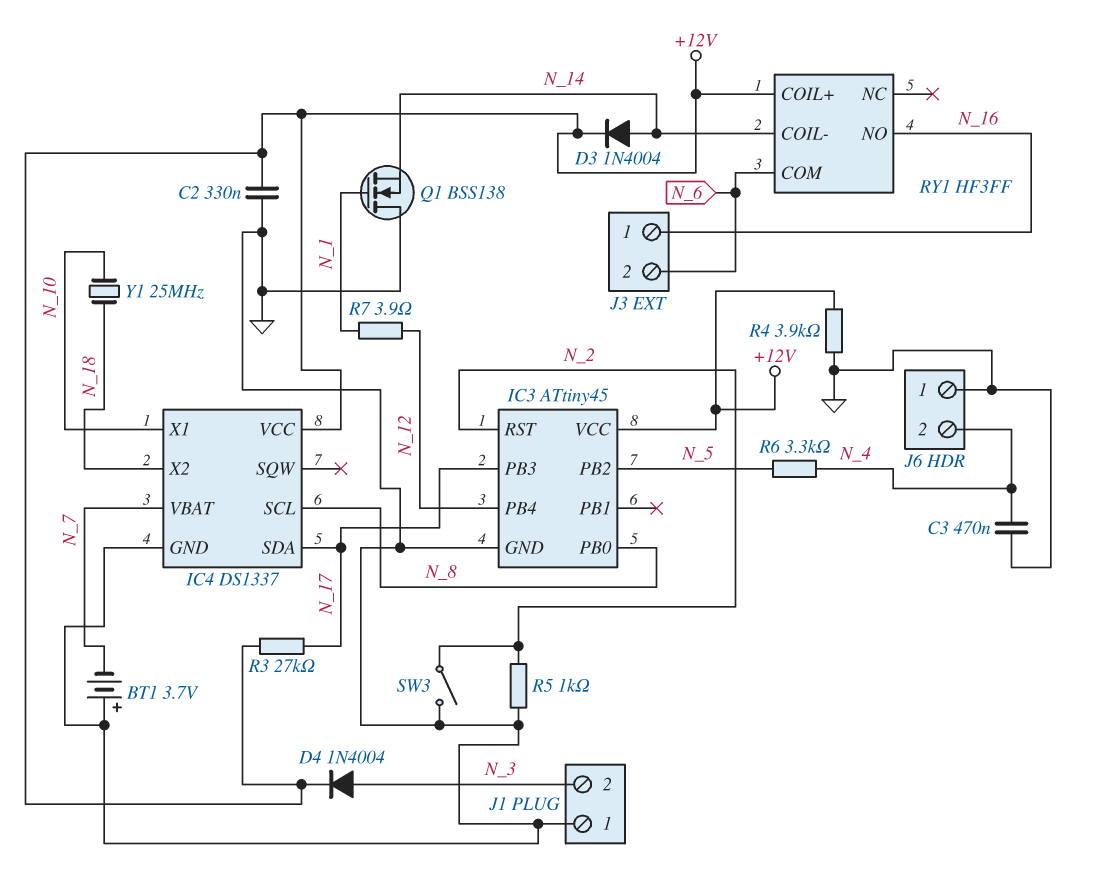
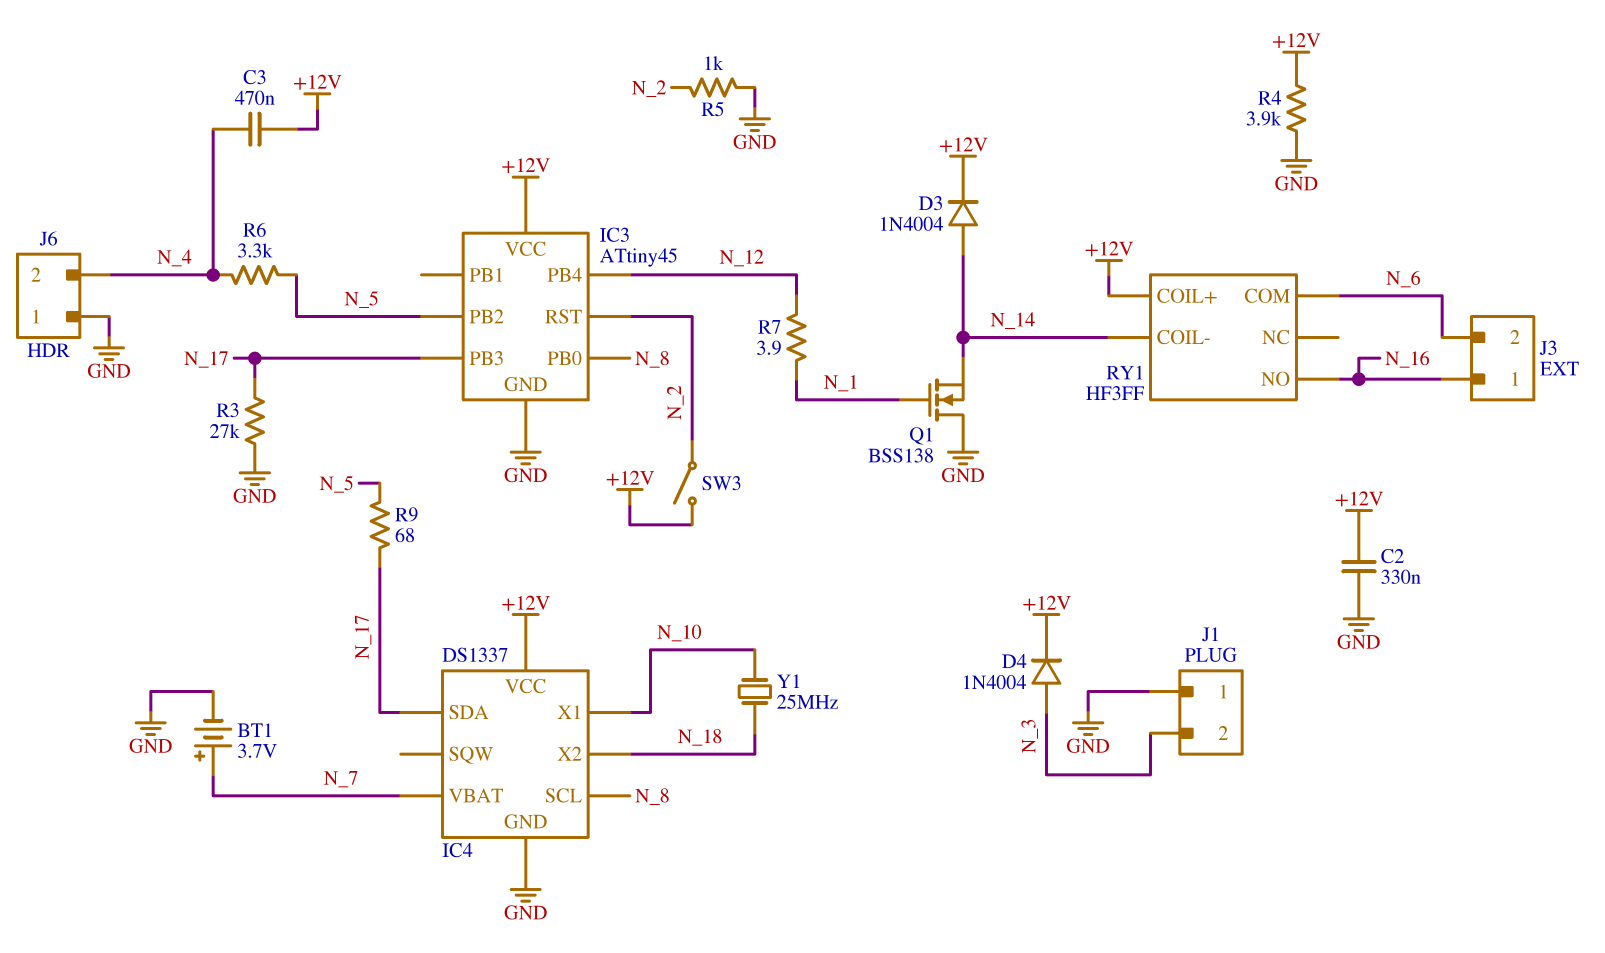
BT1: 3.7V (plus GND, minus N_7) -> 3.7V (plus N_7, minus GND)
C3: 470nF (GND, N_4) -> 470nF (+12V, N_4)
R3: 27k (+12V, N_17) -> 27k (GND, N_17)
R9: none -> 68 (N_5, N_17)
SW3: switch (GND, N_2) -> switch (+12V, N_2)

